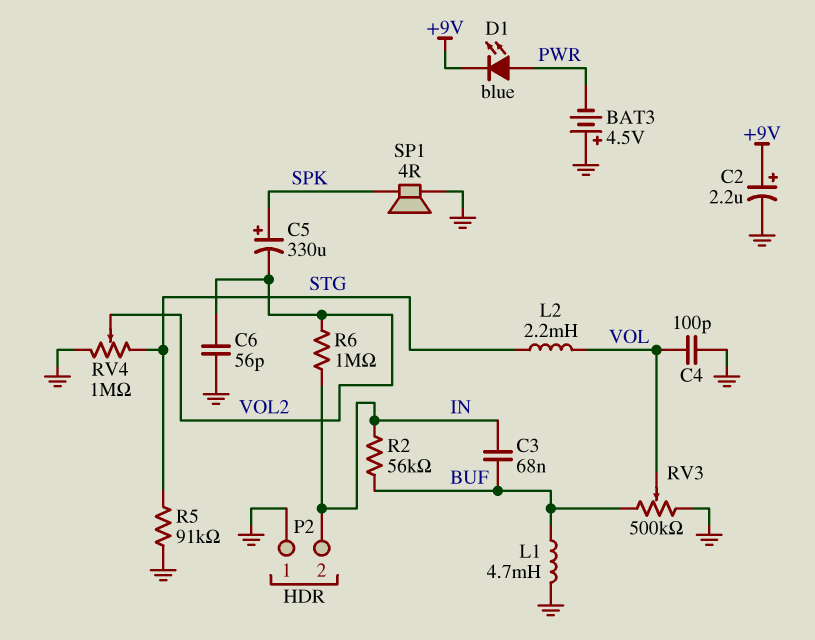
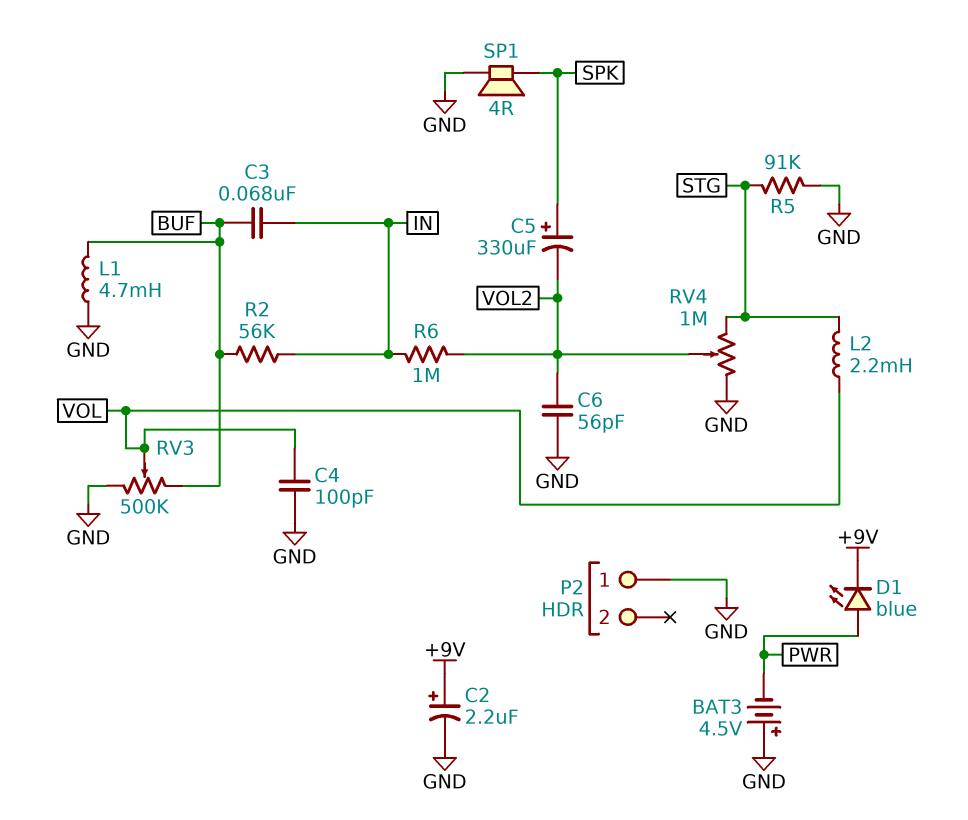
P2 pin 2: IN -> none

